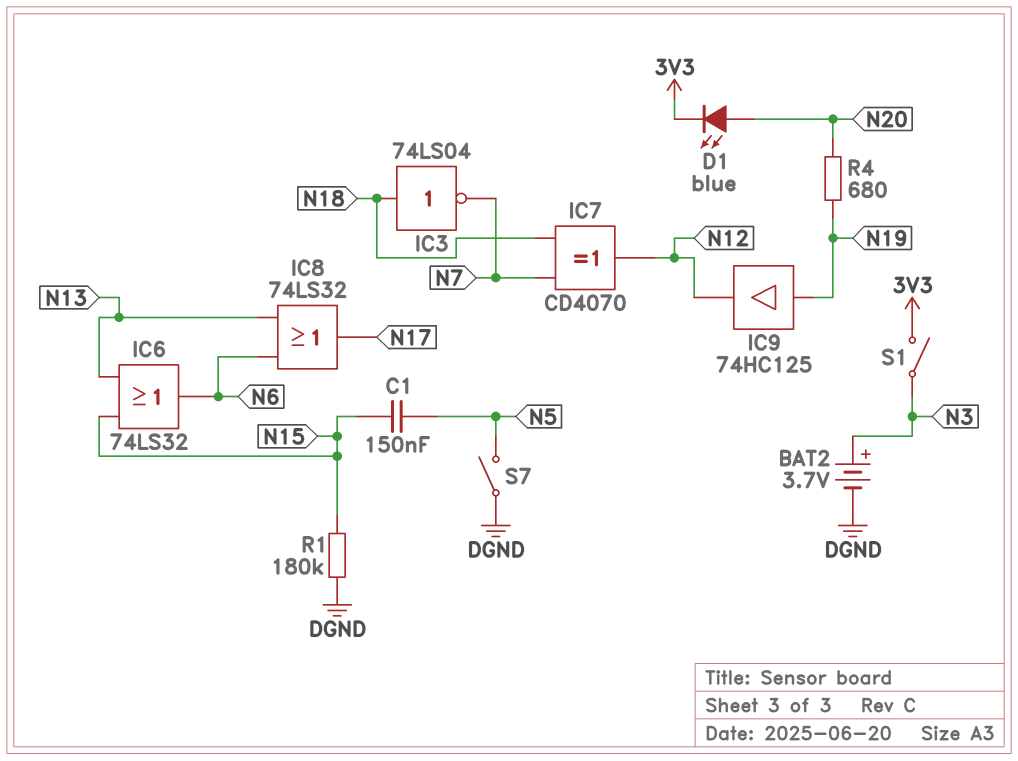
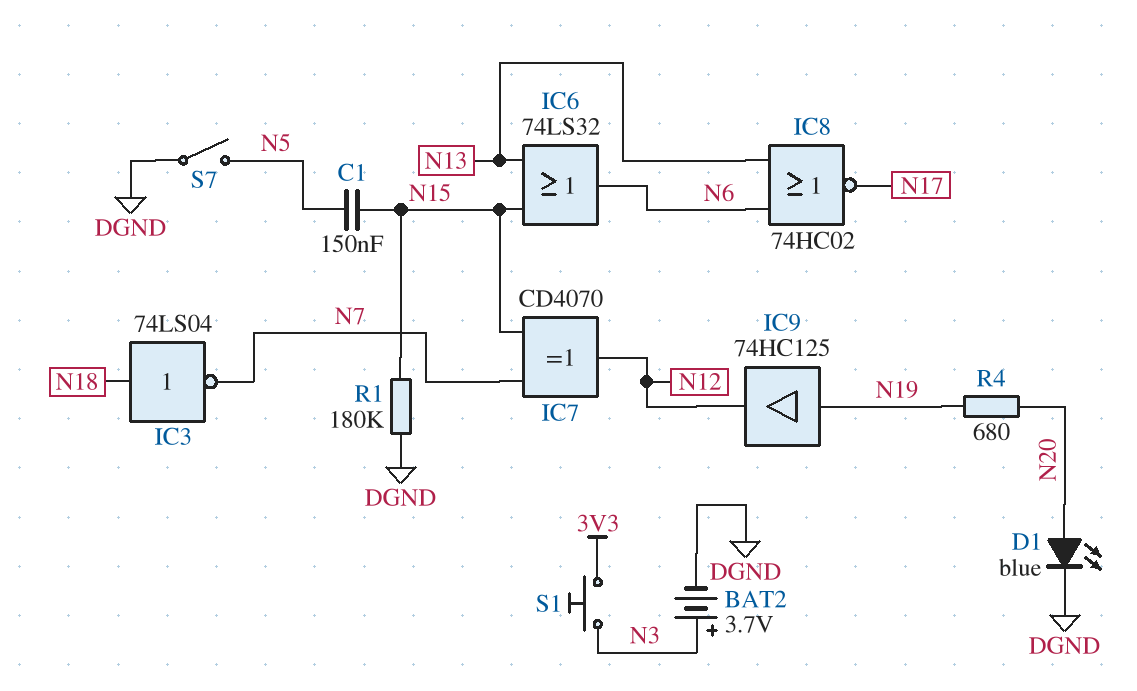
D1: LED blue (A N20, K 3V3) -> LED blue (A N20, K DGND)
IC7: XOR CD4070 (in N7, in N18, out N12) -> XOR CD4070 (in N7, in N15, out N12)
IC8: OR 74LS32 (in N6, in N13, out N17) -> NOR 74HC02 (in N6, in N13, out N17)
S1: switch (3V3, N3) -> button (3V3, N3)

